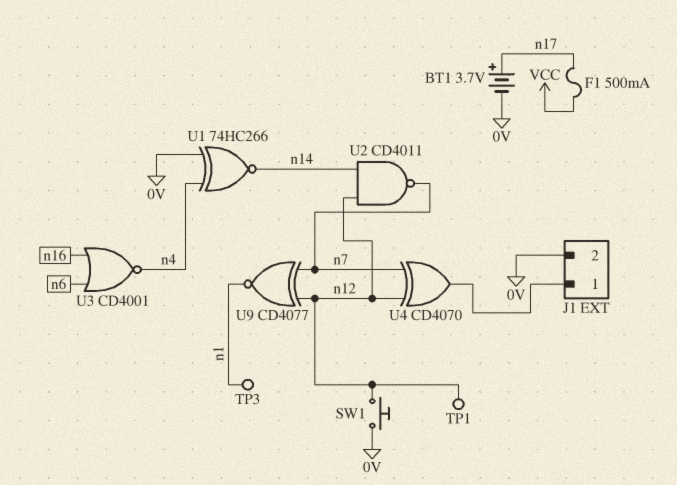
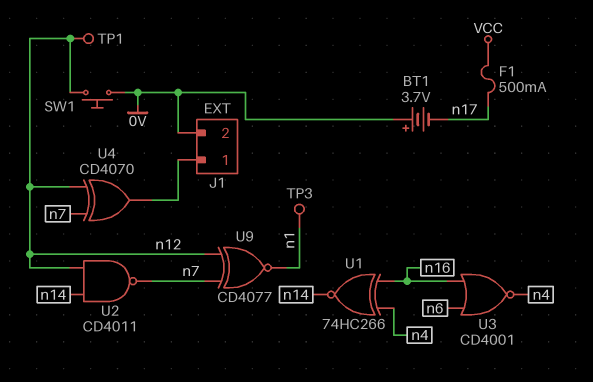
BT1: 3.7V (plus n17, minus 0V) -> 3.7V (plus 0V, minus n17)
U1: XNOR 74HC266 (in 0V, in n4, out n14) -> XNOR 74HC266 (in n4, in n16, out n14)

